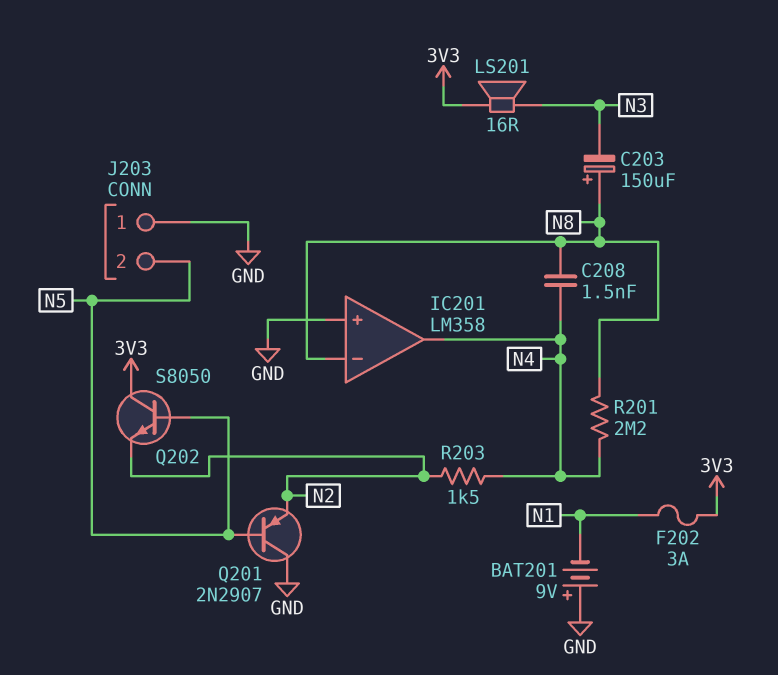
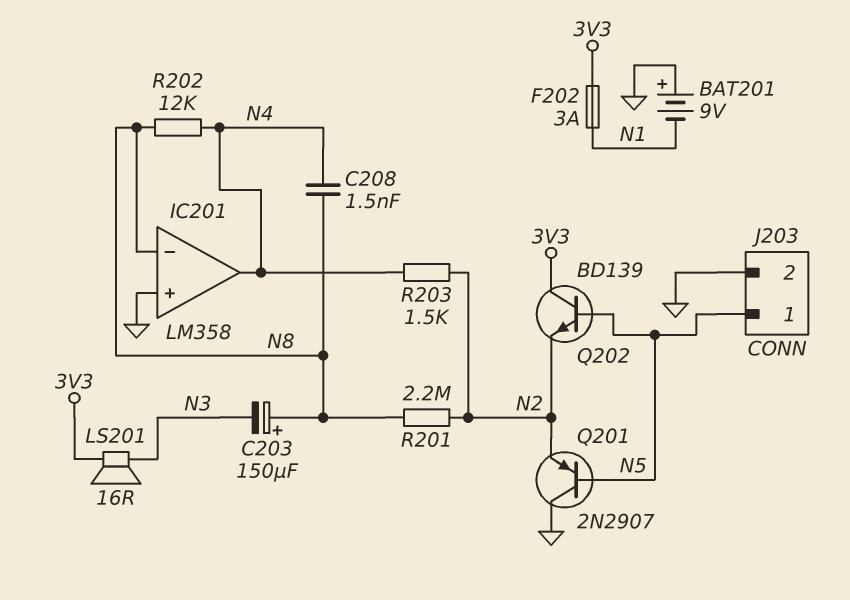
J203 pin 1: GND -> N5
J203 pin 2: N5 -> GND
Q202: NPN S8050 (B N5, C 3V3, E N2) -> NPN BD139 (B N5, C 3V3, E N2)
R201: 2.2M (N4, N8) -> 2.2M (N2, N8)
R202: none -> 12k (N4, N8)

